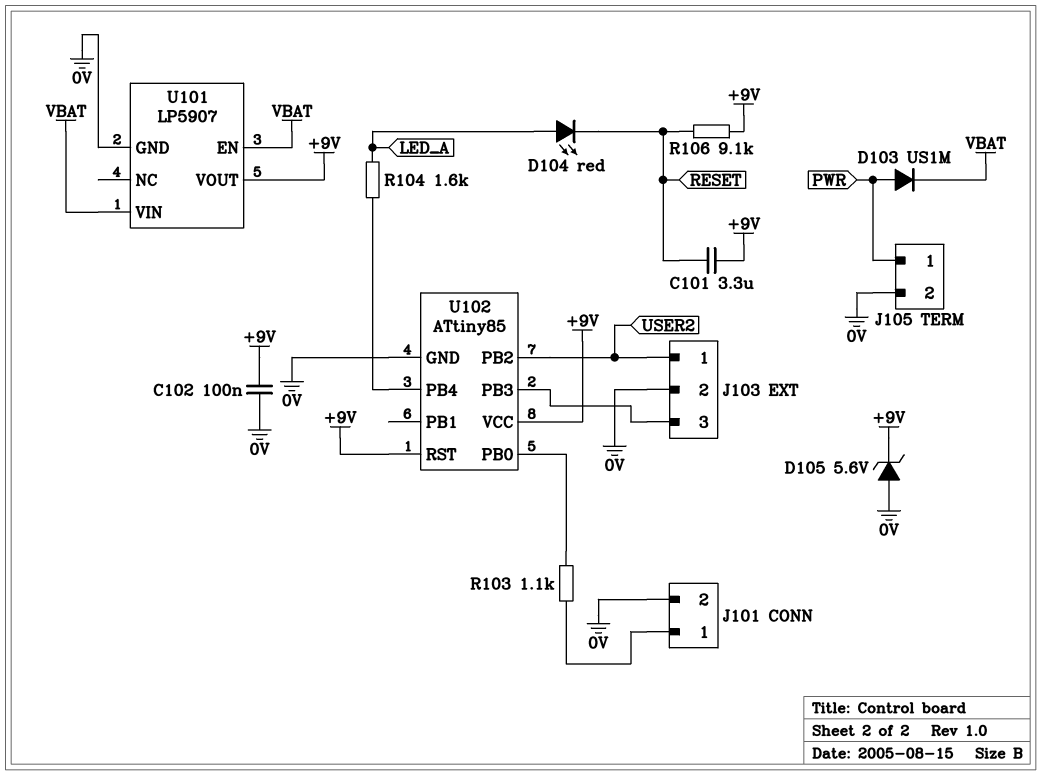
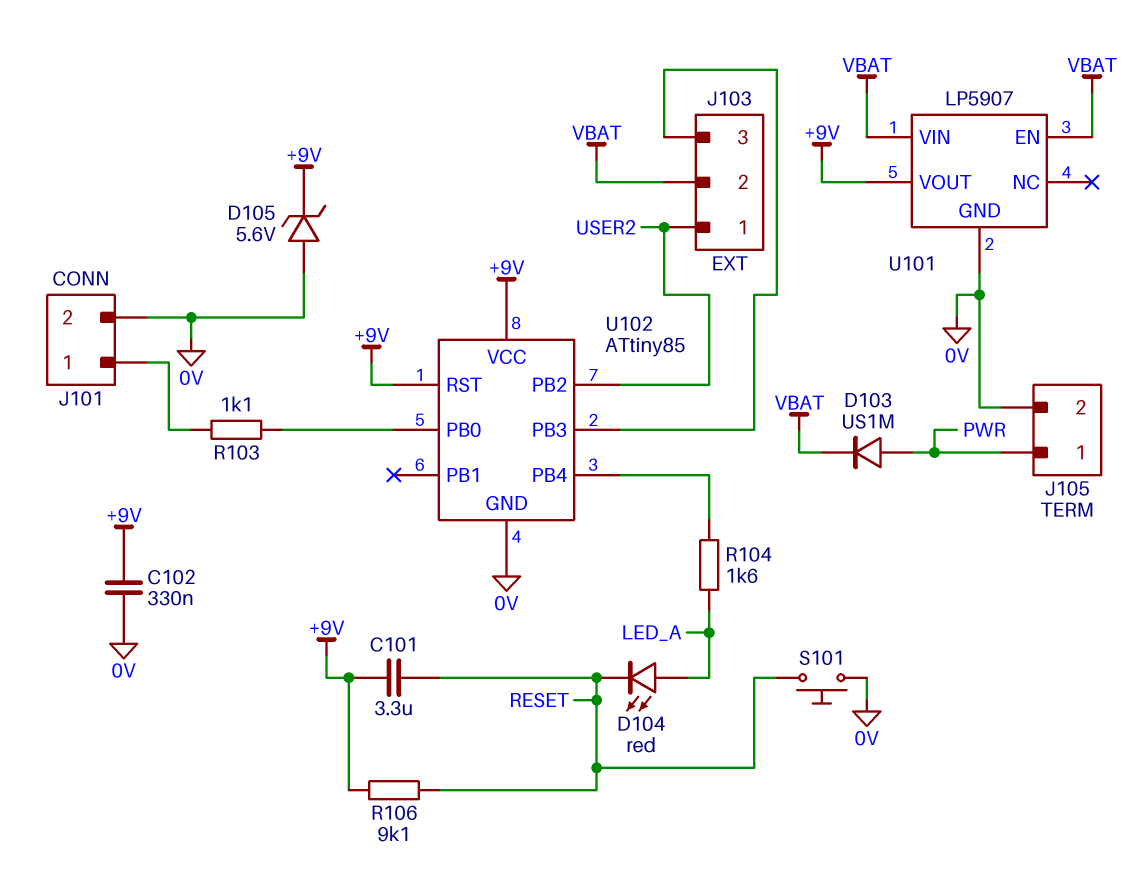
C102: 100nF (+9V, 0V) -> 330nF (+9V, 0V)
J103 pin 2: 0V -> VBAT
S101: none -> button (0V, RESET)

